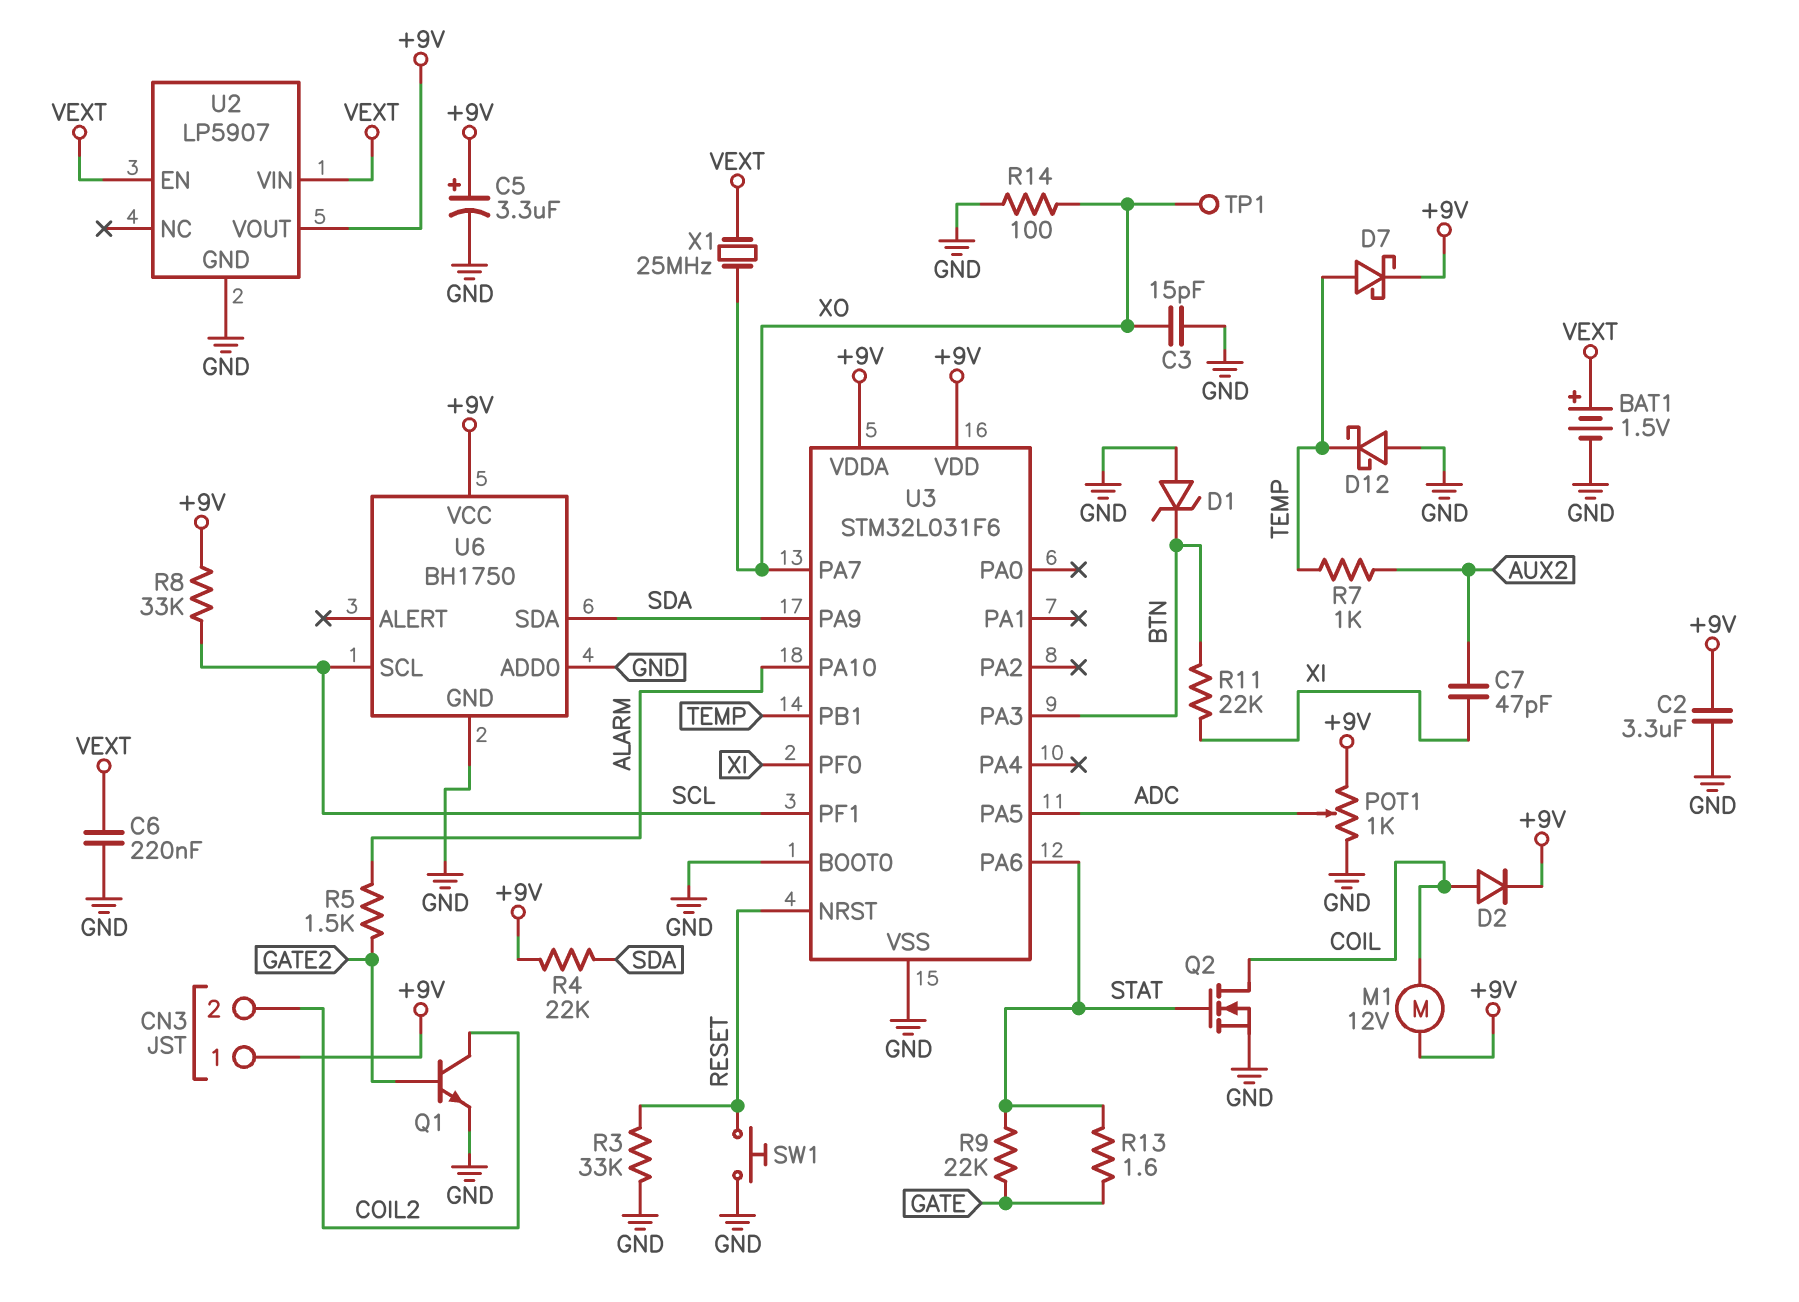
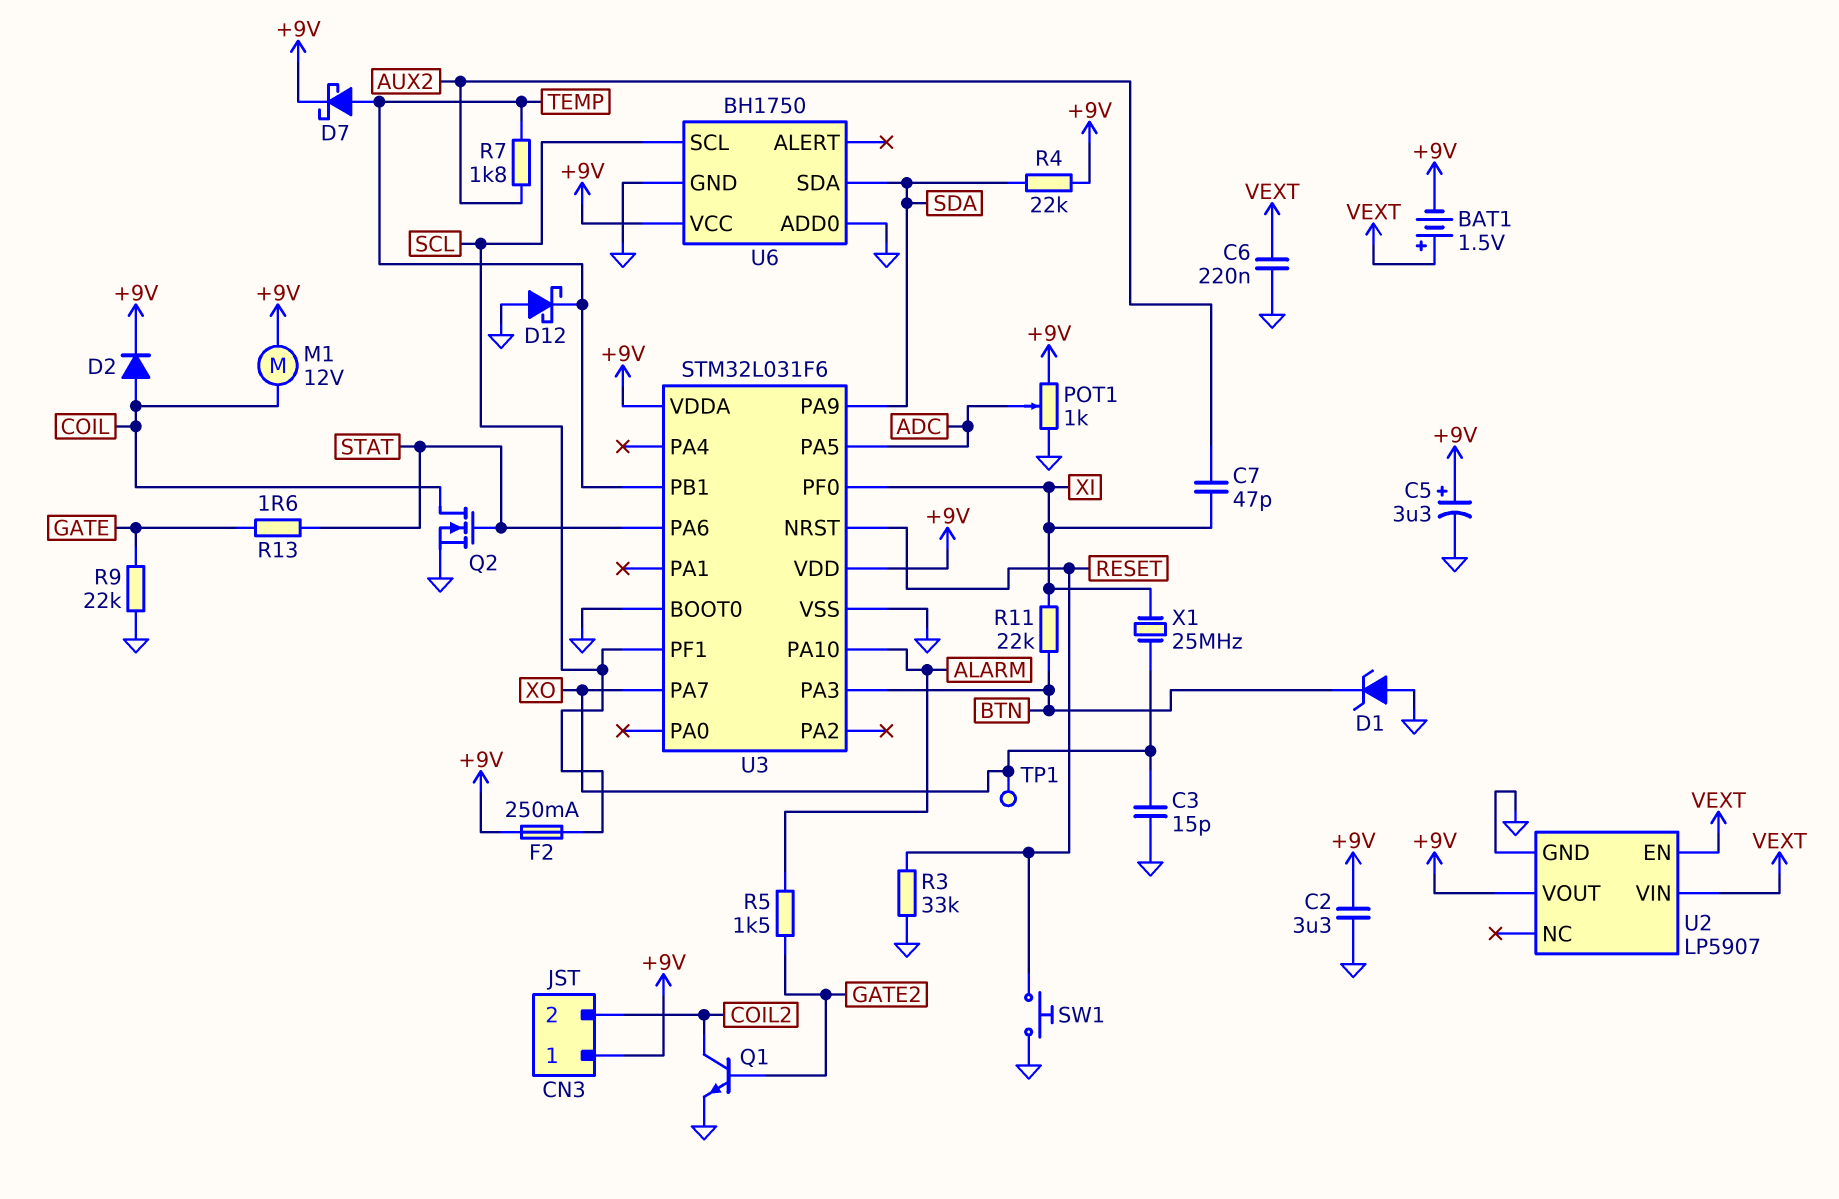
BAT1: 1.5V (plus VEXT, minus GND) -> 1.5V (plus VEXT, minus +9V)
F2: none -> 250mA (+9V, SCL)
R7: 1k (AUX2, TEMP) -> 1.8k (AUX2, TEMP)
R8: 33k (+9V, SCL) -> none
R9: 22k (GATE, STAT) -> 22k (GATE, GND)
R14: 100 (GND, XO) -> none
X1: 25MHz (VEXT, XO) -> 25MHz (XI, XO)

